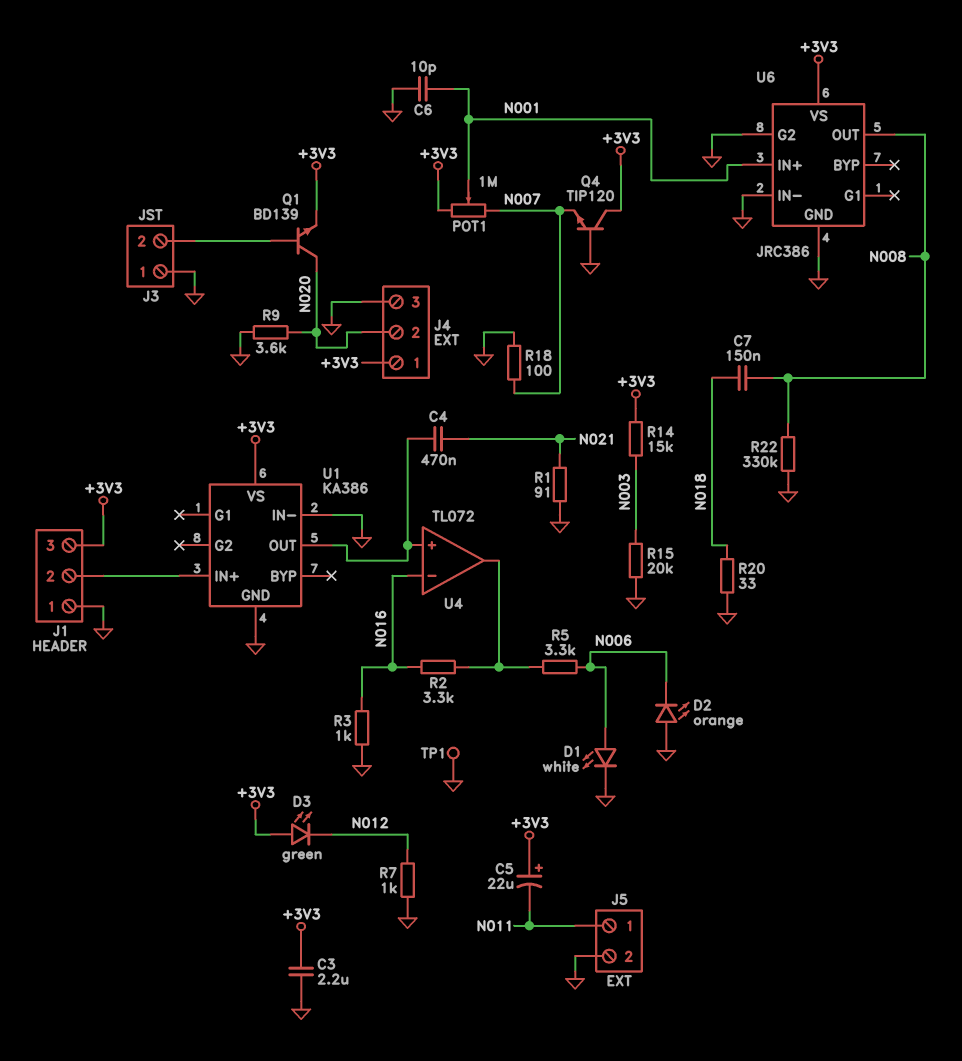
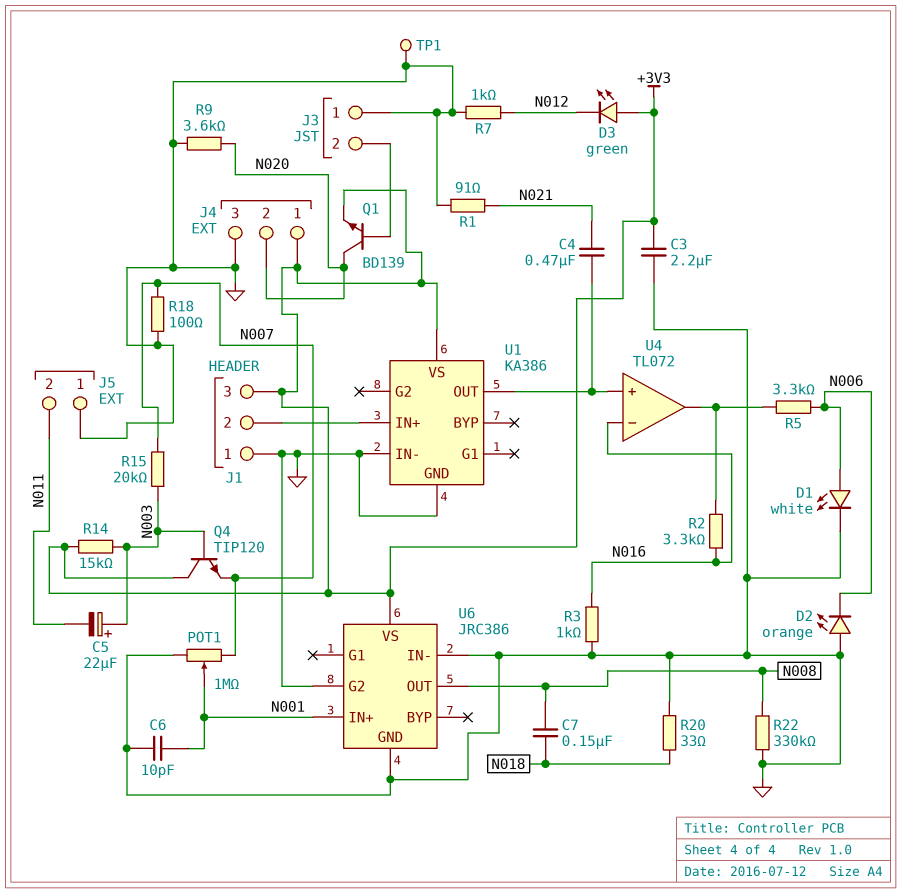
C5: 22uF (plus +3V3, minus N011) -> 22uF (plus N003, minus N011)
J5 pin 1: N011 -> GND
J5 pin 2: GND -> N011
POT1: 1M (+3V3, N007, wiper N001) -> 1M (GND, N007, wiper N001)
Q4: NPN TIP120 (B GND, C +3V3, E N007) -> NPN TIP120 (B N003, C +3V3, E N007)
R15: 20k (GND, N003) -> 20k (N003, N007)

